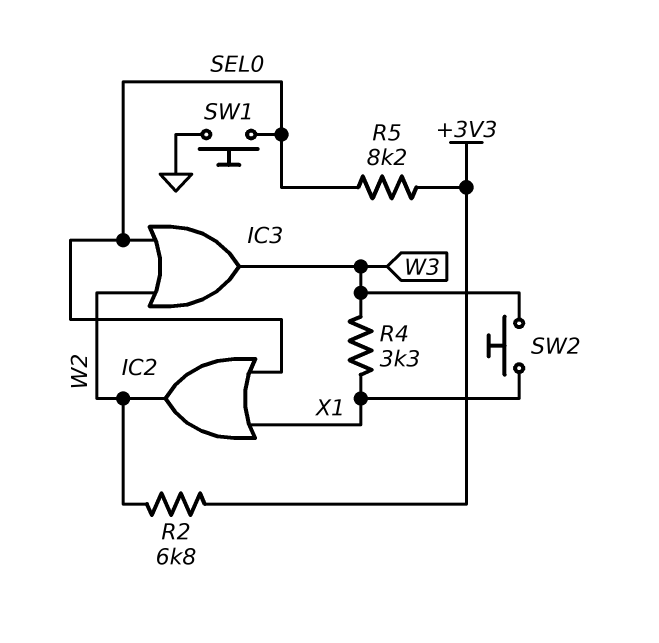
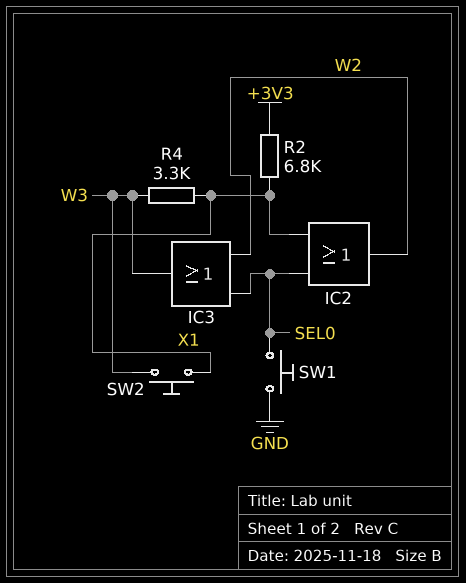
R2: 6.8k (+3V3, W2) -> 6.8k (+3V3, X1)
R5: 8.2k (+3V3, SEL0) -> none

